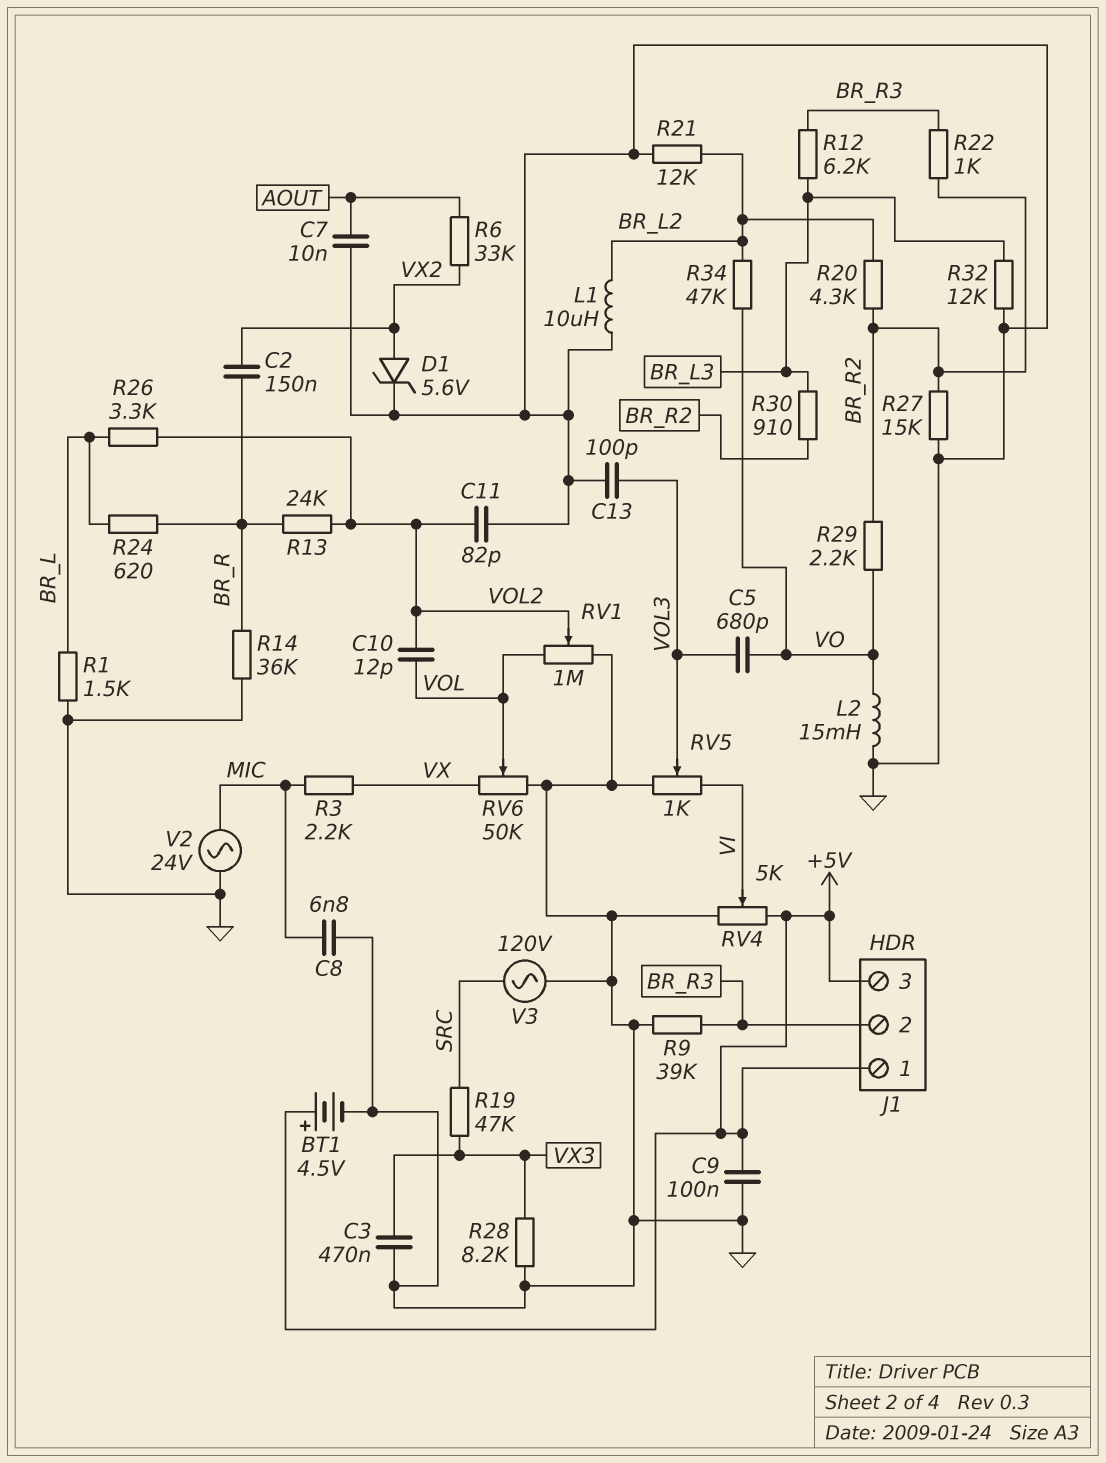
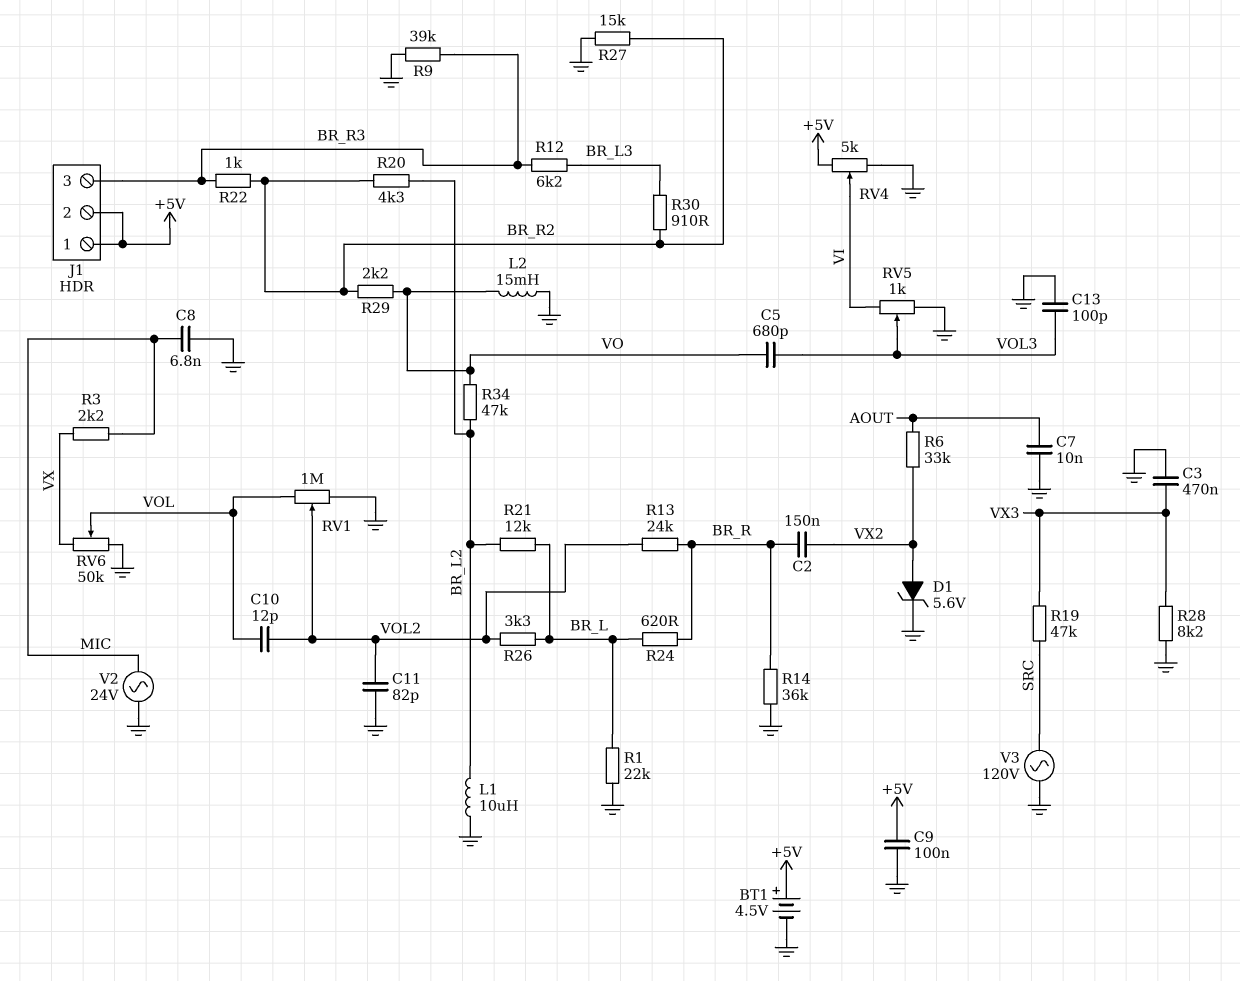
J1 pin 2: BR_R3 -> +5V
J1 pin 3: +5V -> BR_R3
R1: 1.5k (BR_L, GND) -> 22k (BR_L, GND)
R21: 12k (BR_L2, GND) -> 12k (BR_L, BR_L2)
R32: 12k (BR_L3, GND) -> none

